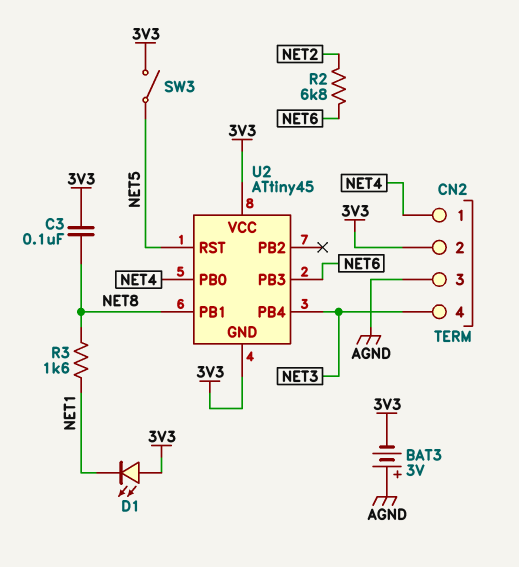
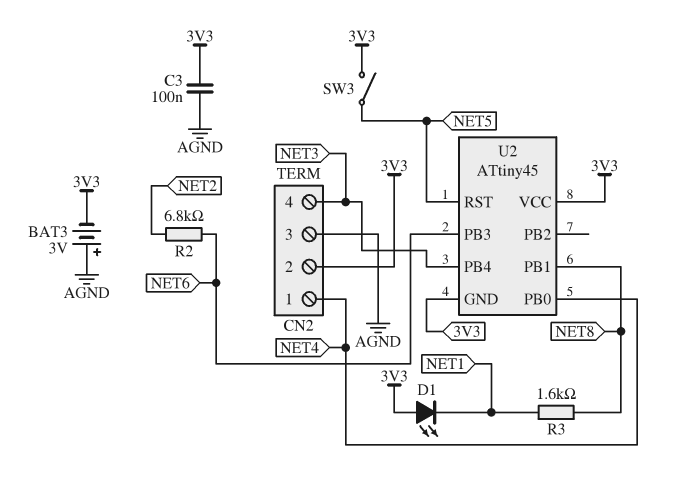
C3: 100nF (3V3, NET8) -> 100nF (3V3, AGND)

